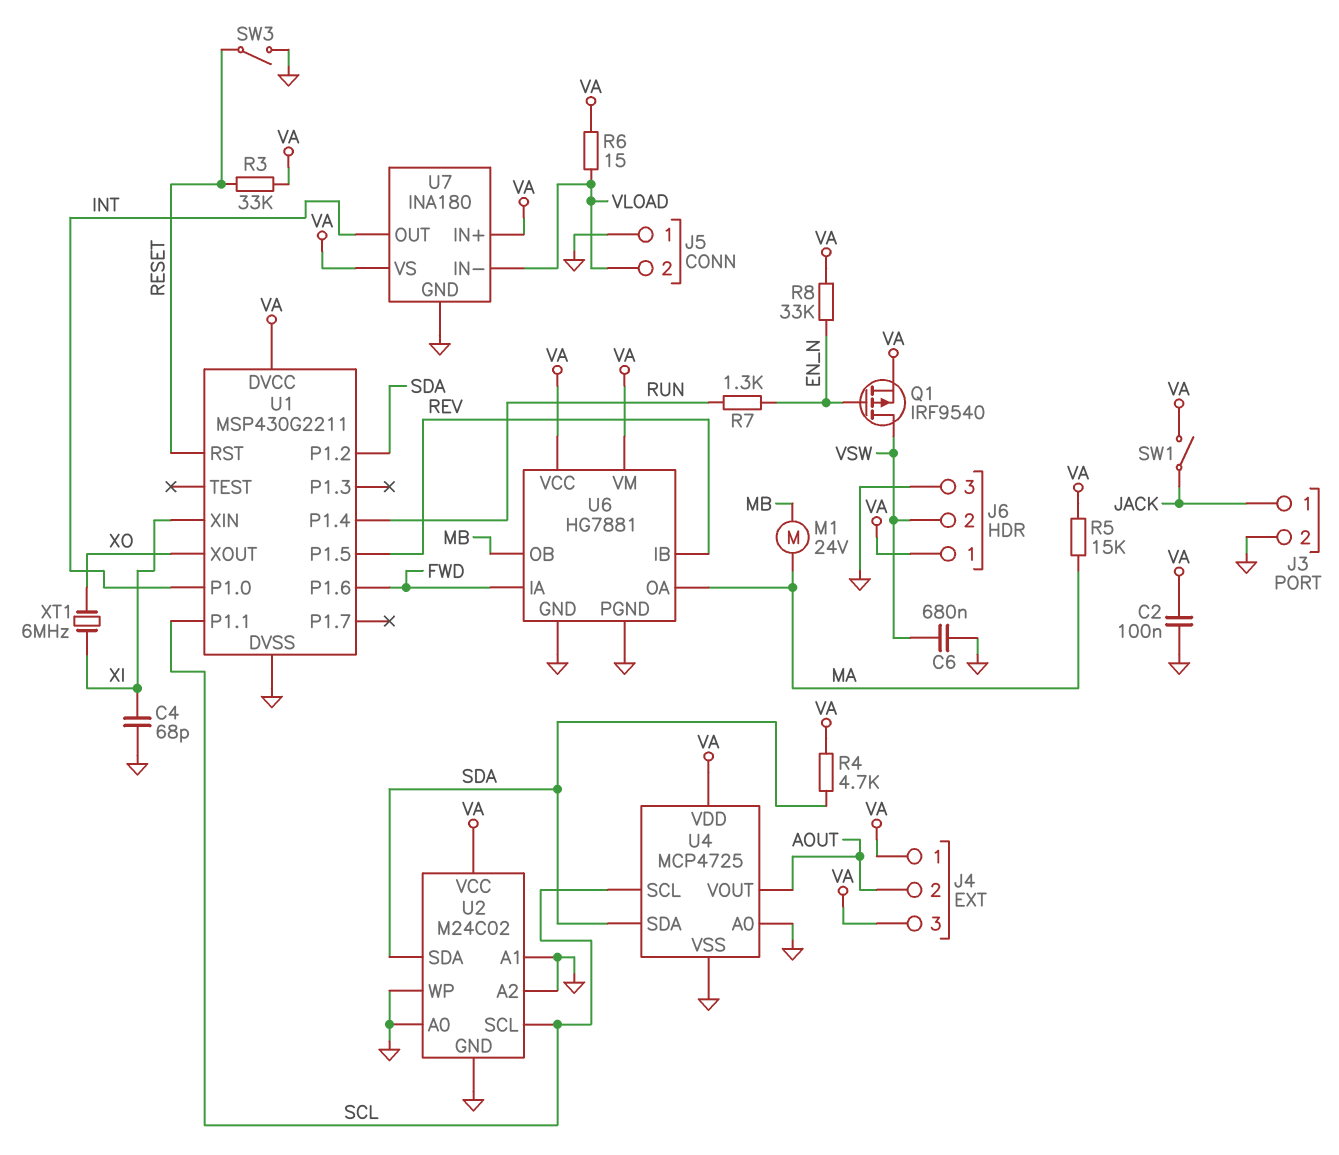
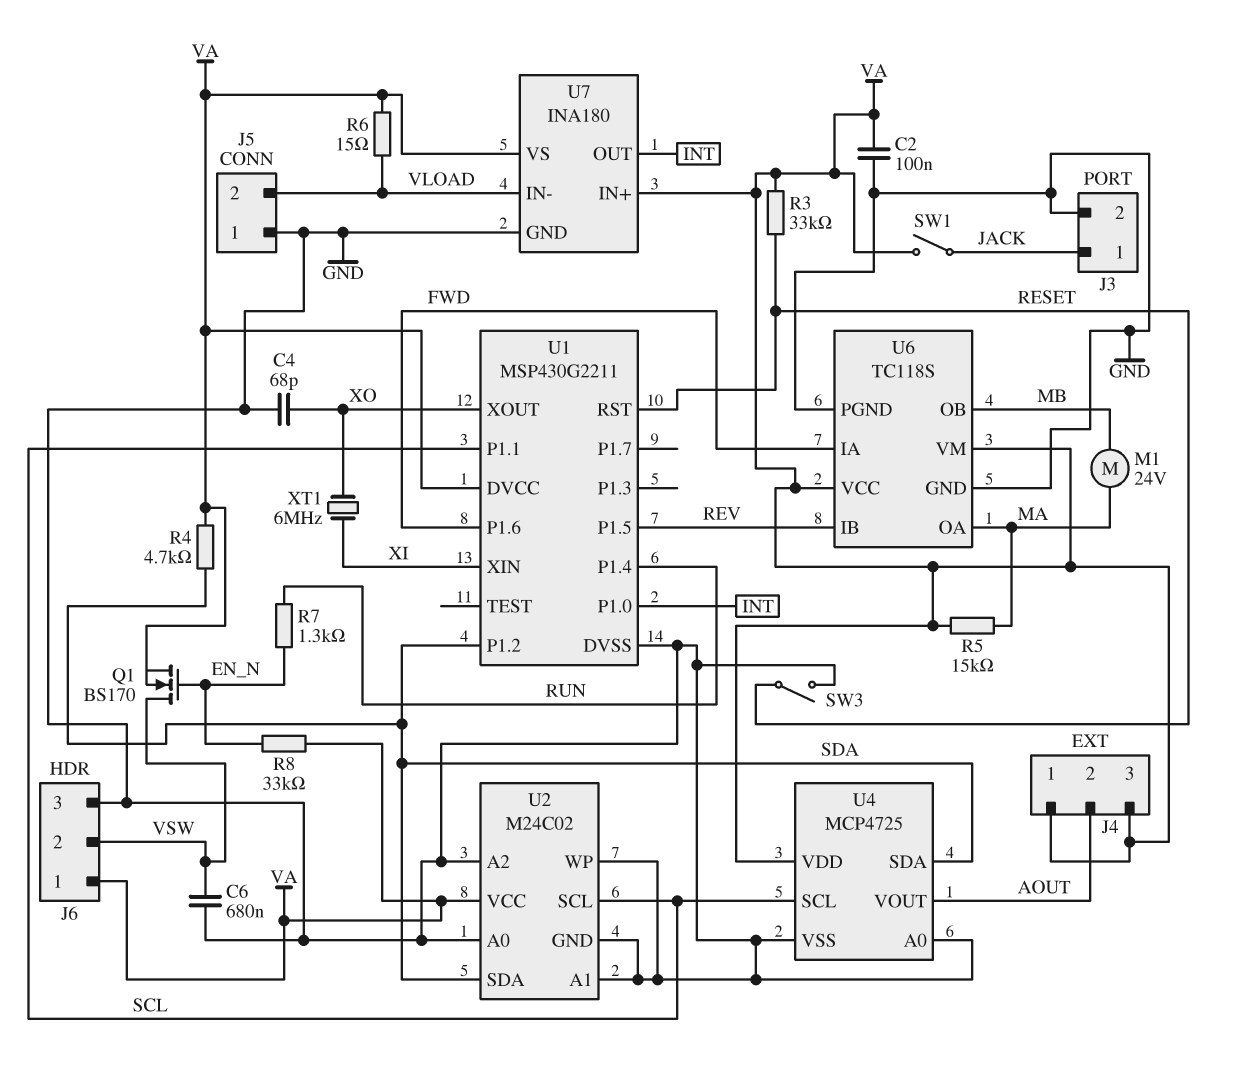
C4: 68pF (GND, XI) -> 68pF (GND, XO)
Q1: PMOS IRF9540 (G EN_N, D VSW, S VA) -> NMOS BS170 (G EN_N, D VSW, S VA)
U6: HG7881 -> TC118S

